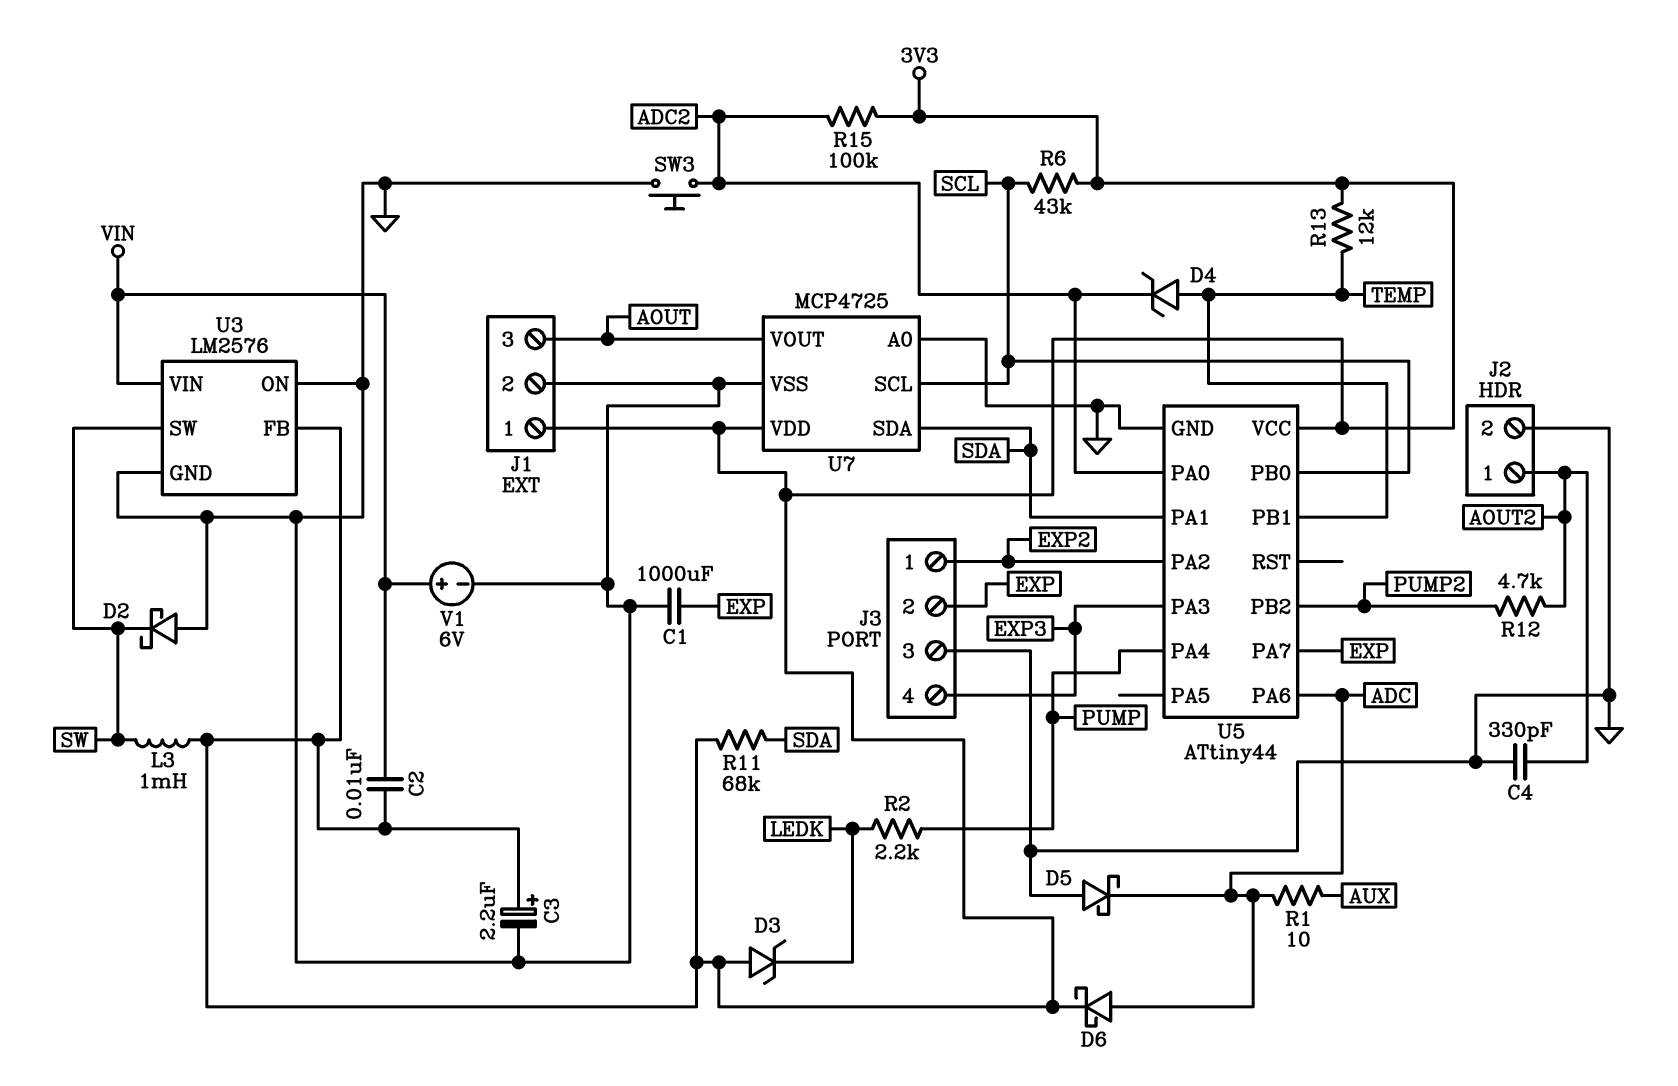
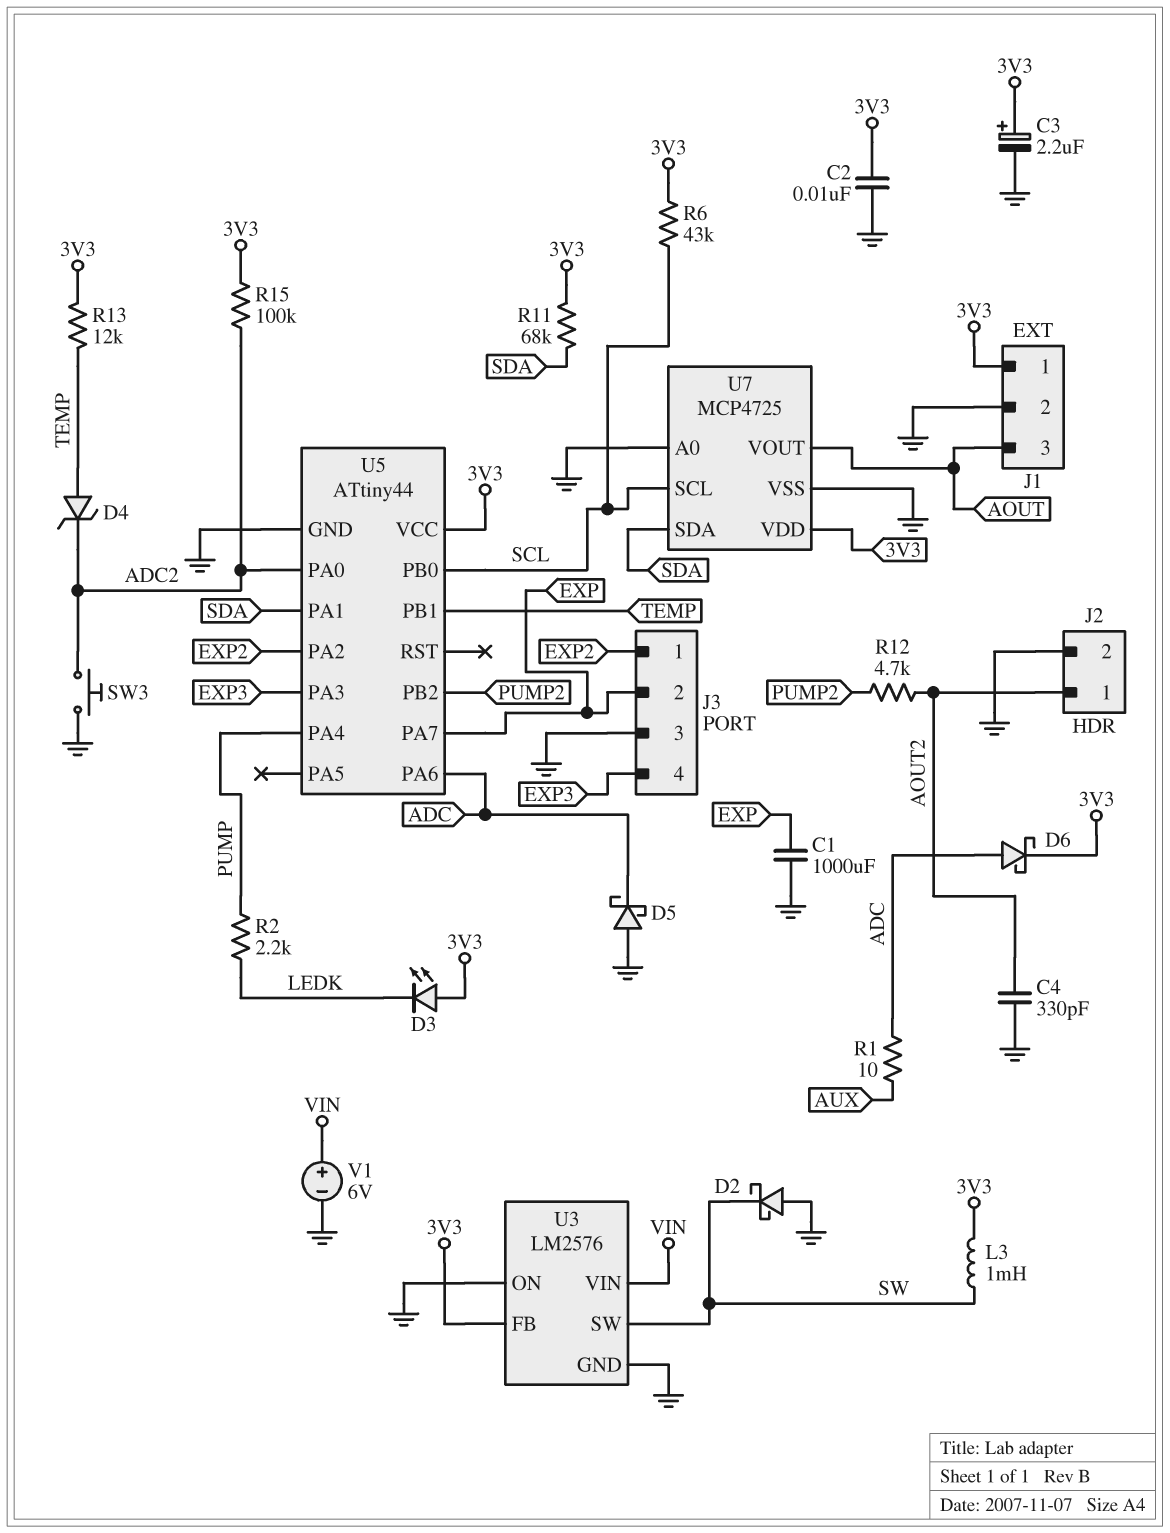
C2: 10nF (3V3, VIN) -> 10nF (3V3, GND)
D3: zener (A 3V3, K LEDK) -> LED (A 3V3, K LEDK)

